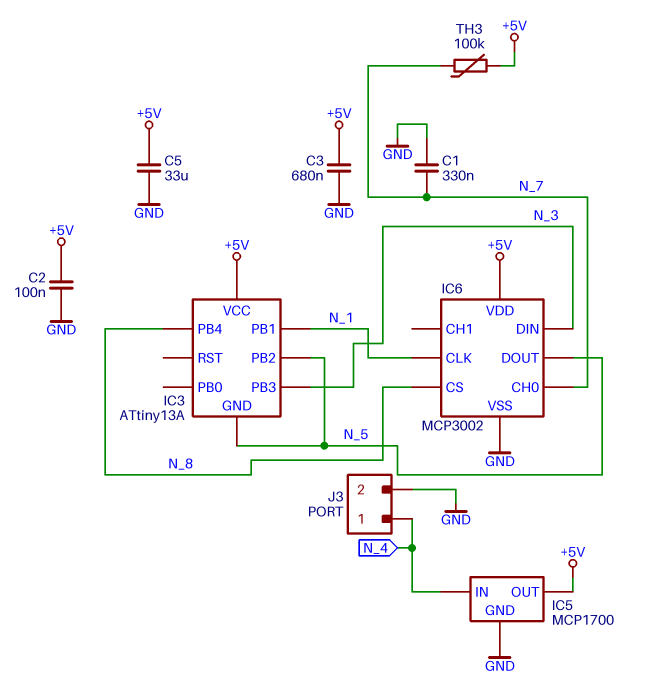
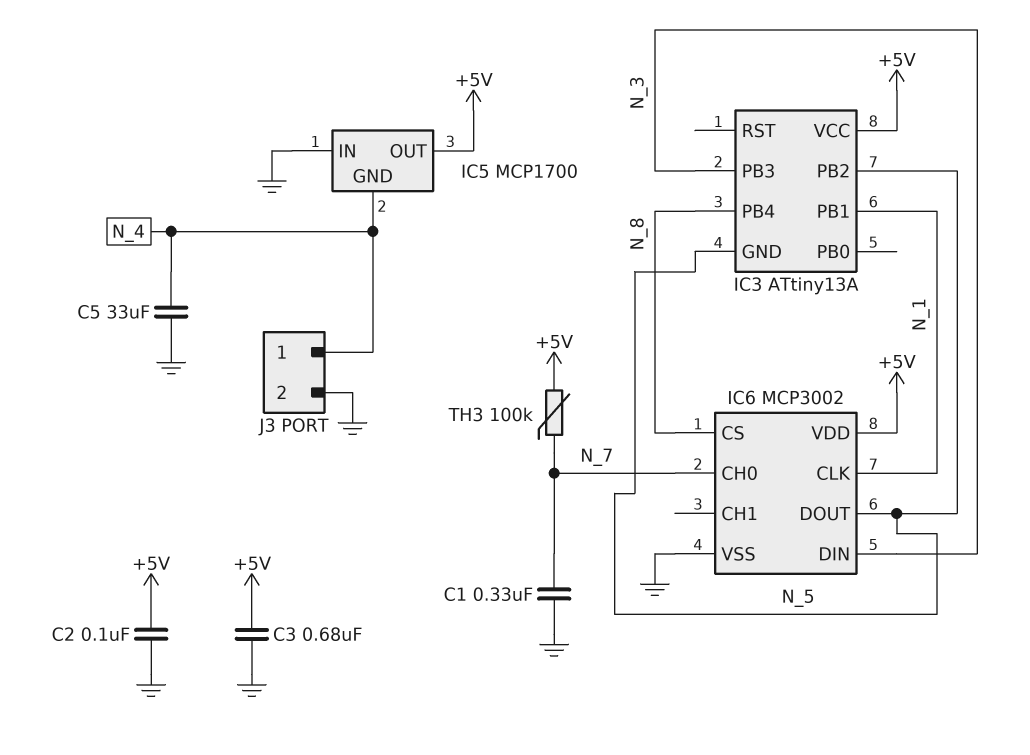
C5: 33uF (+5V, GND) -> 33uF (GND, N_4)
IC5 pin GND: GND -> N_4
IC5 pin IN: N_4 -> GND

